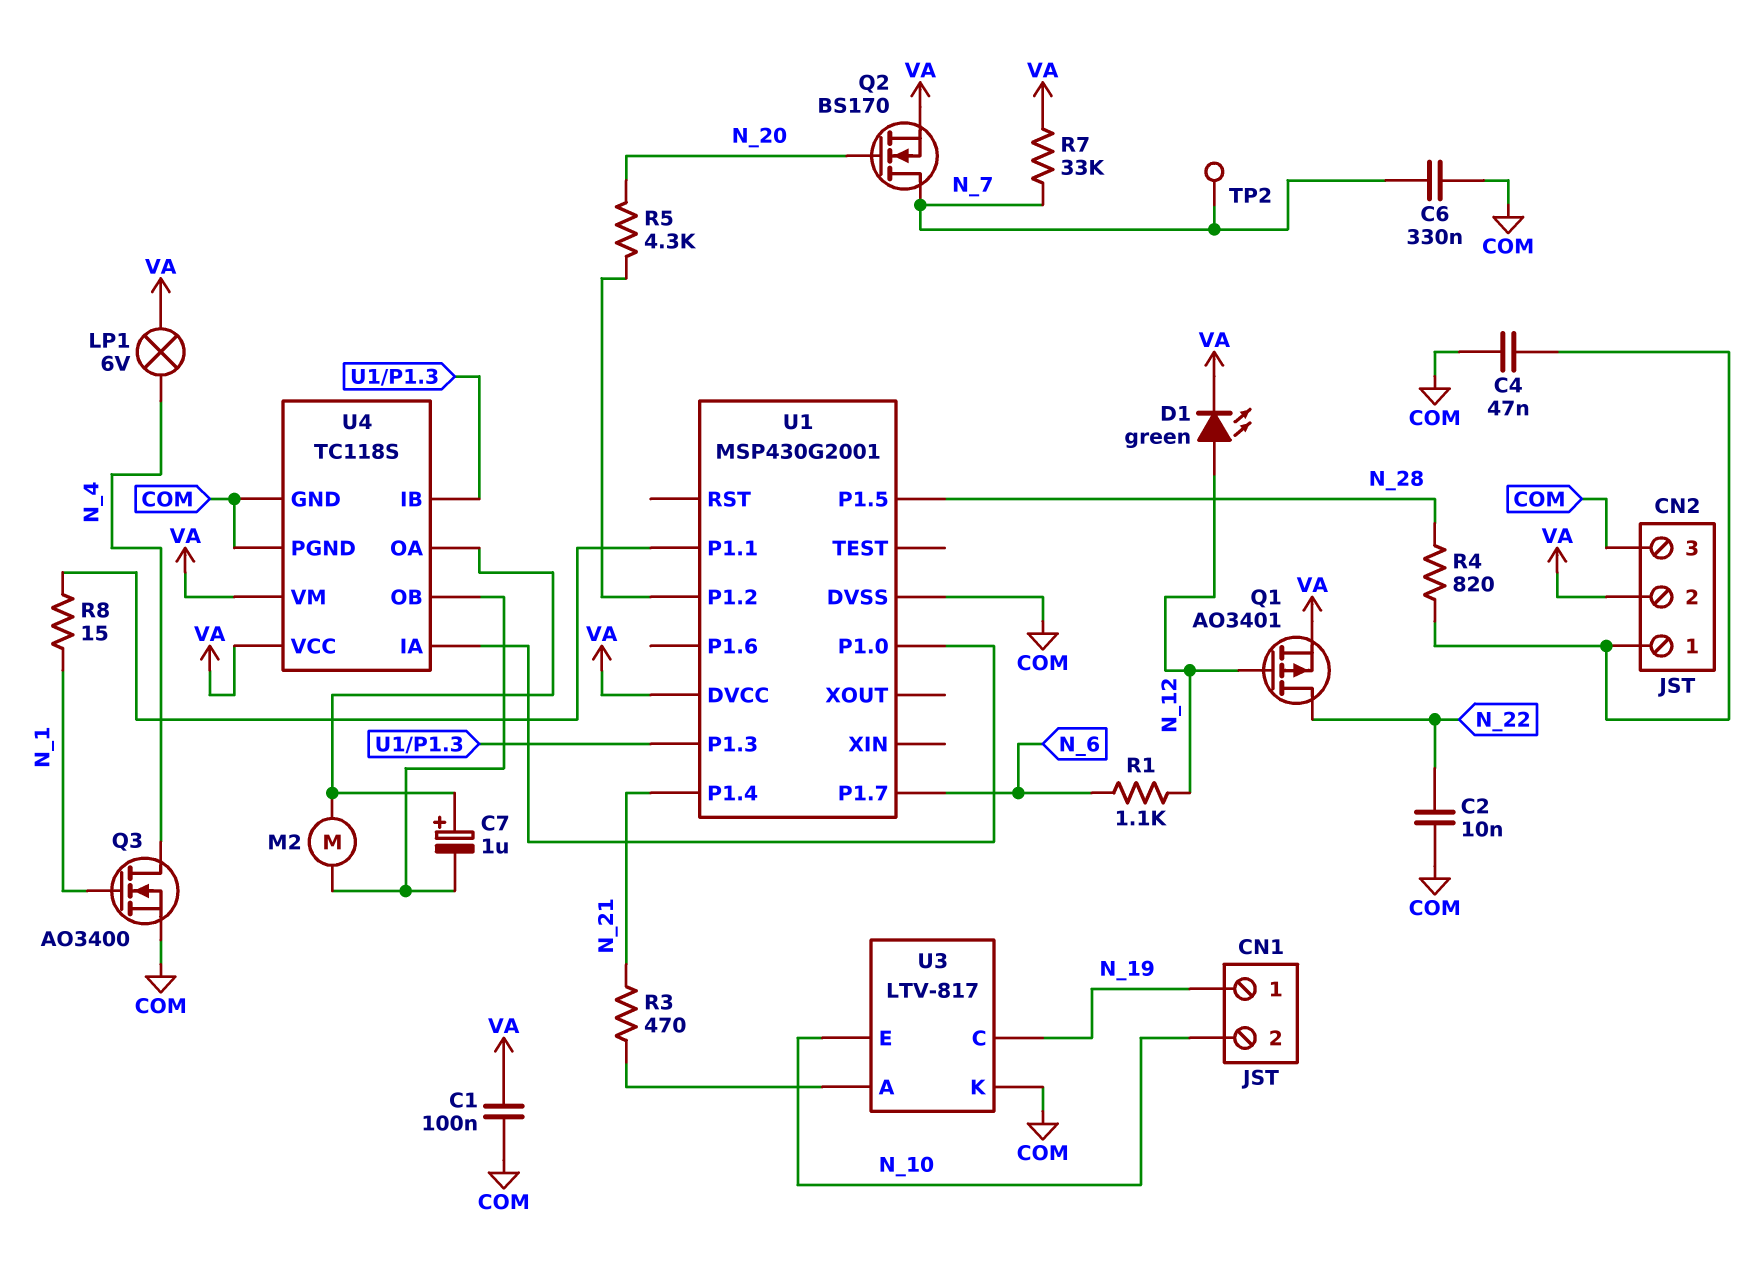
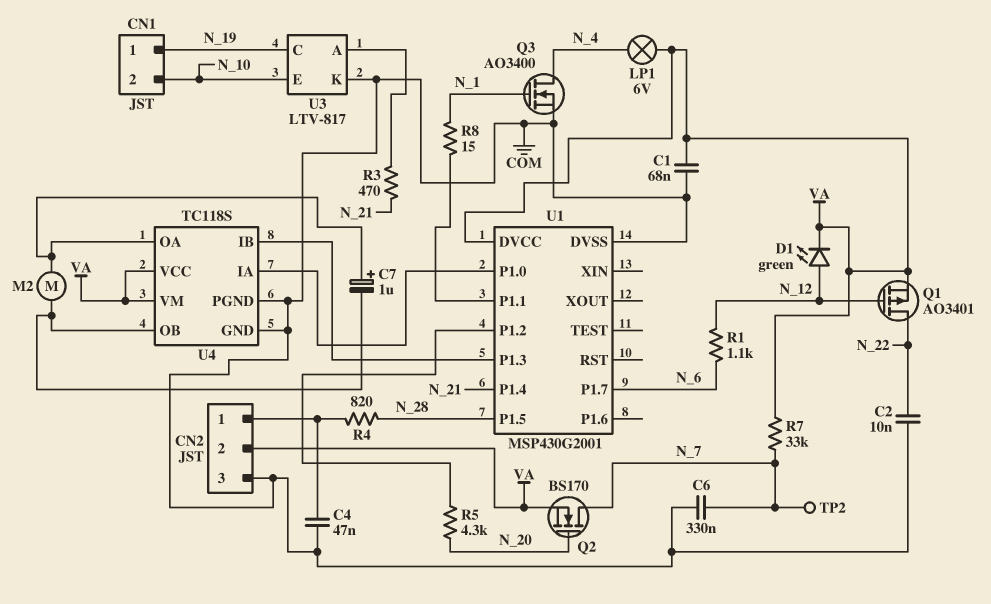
C1: 100nF (COM, VA) -> 68nF (COM, VA)

